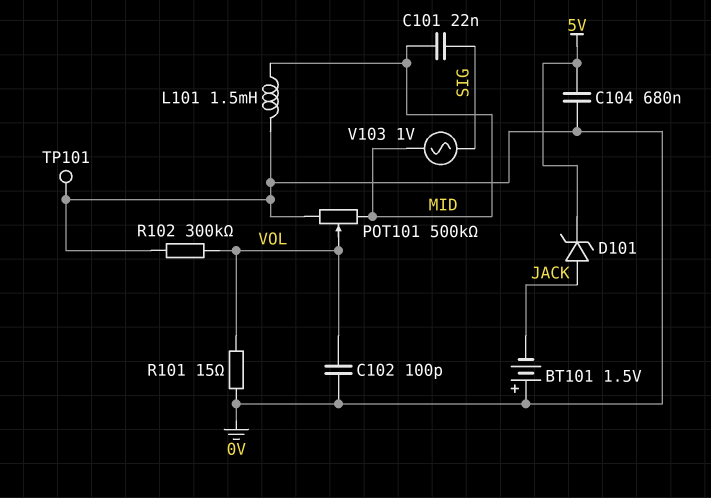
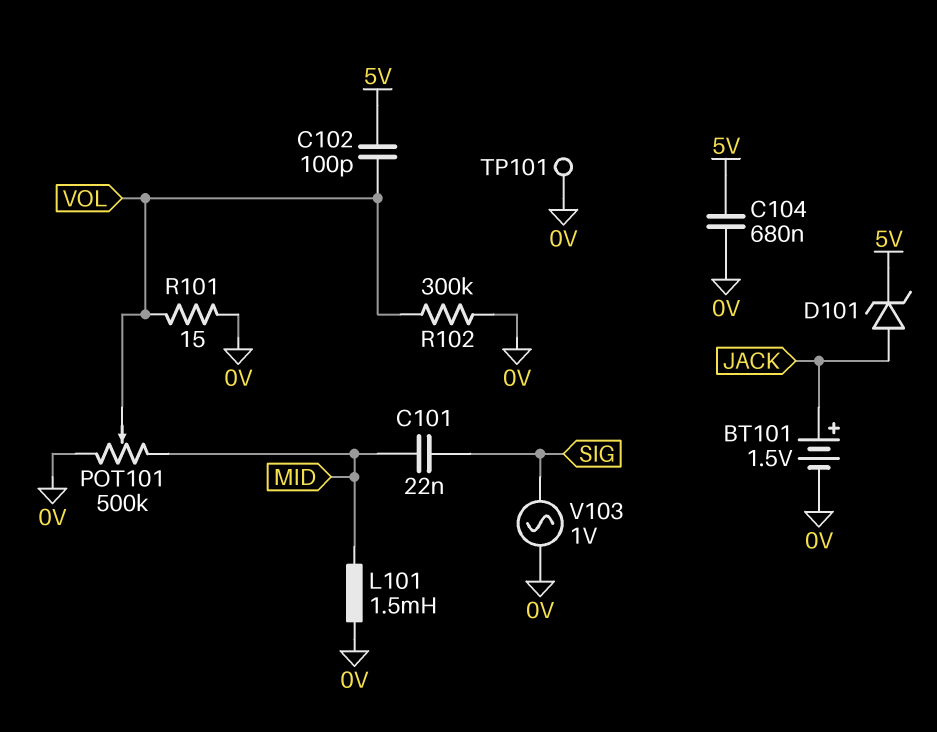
BT101: 1.5V (plus 0V, minus JACK) -> 1.5V (plus JACK, minus 0V)
C102: 100pF (0V, VOL) -> 100pF (5V, VOL)
V103: AC 1V (MID, SIG) -> AC 1V (0V, SIG)

